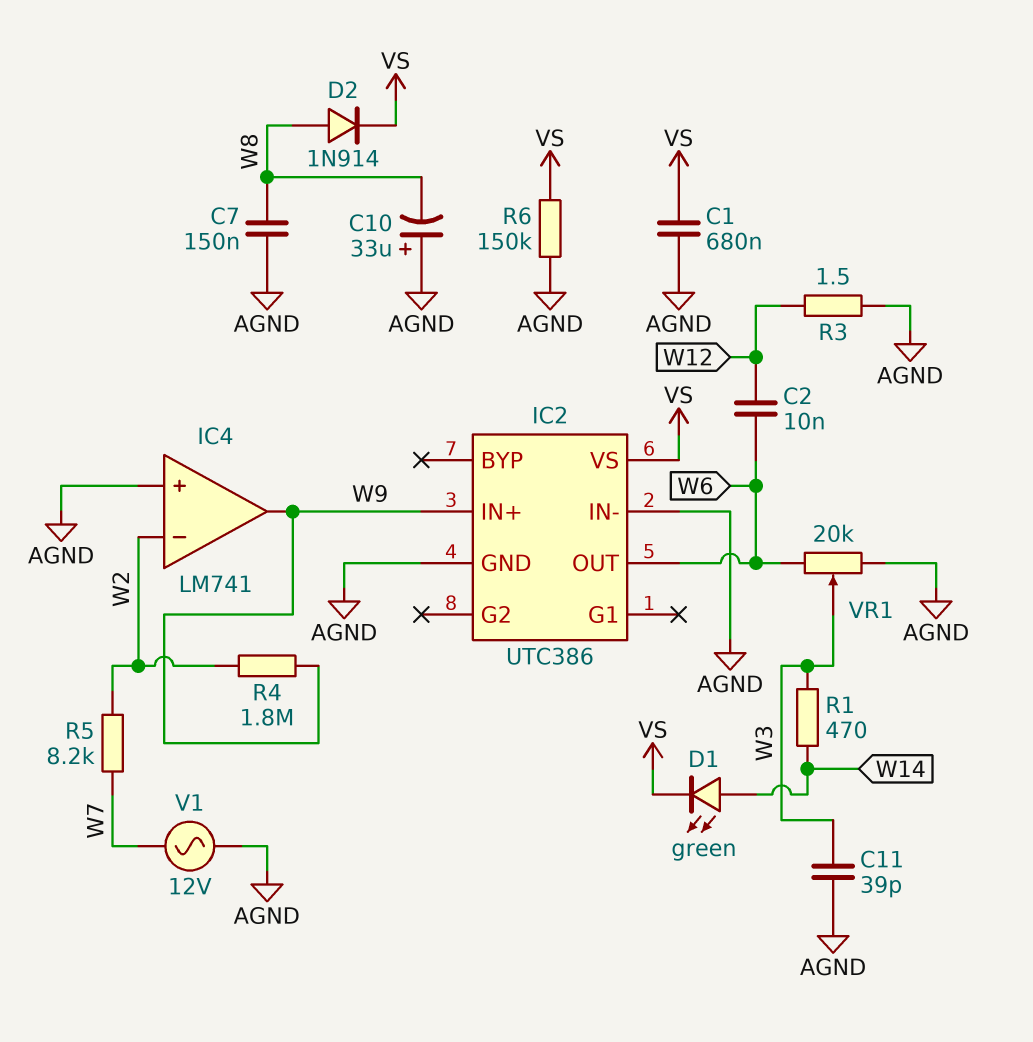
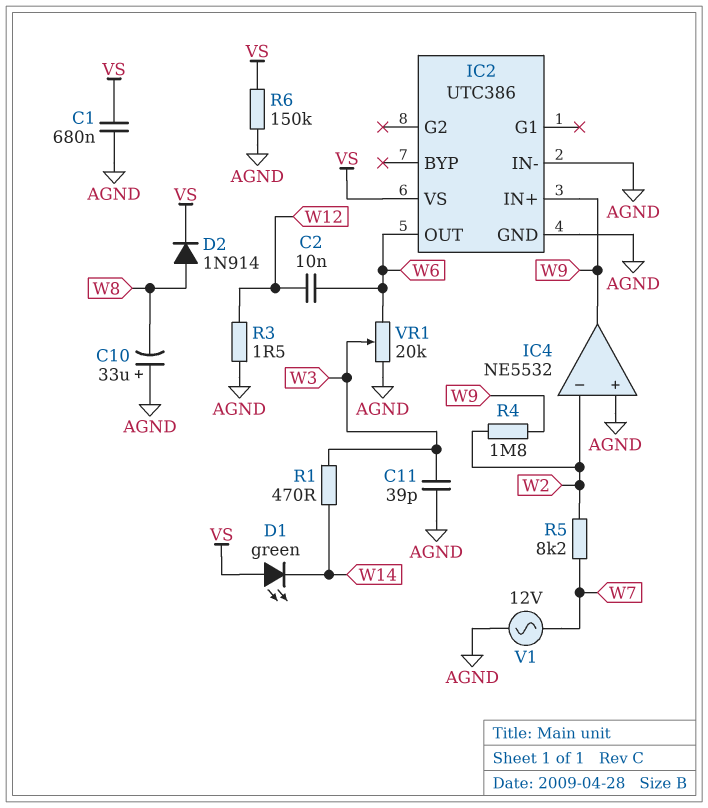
C7: 150nF (AGND, W8) -> none
D1: LED green (A W14, K VS) -> LED green (A VS, K W14)
IC4: LM741 -> NE5532

